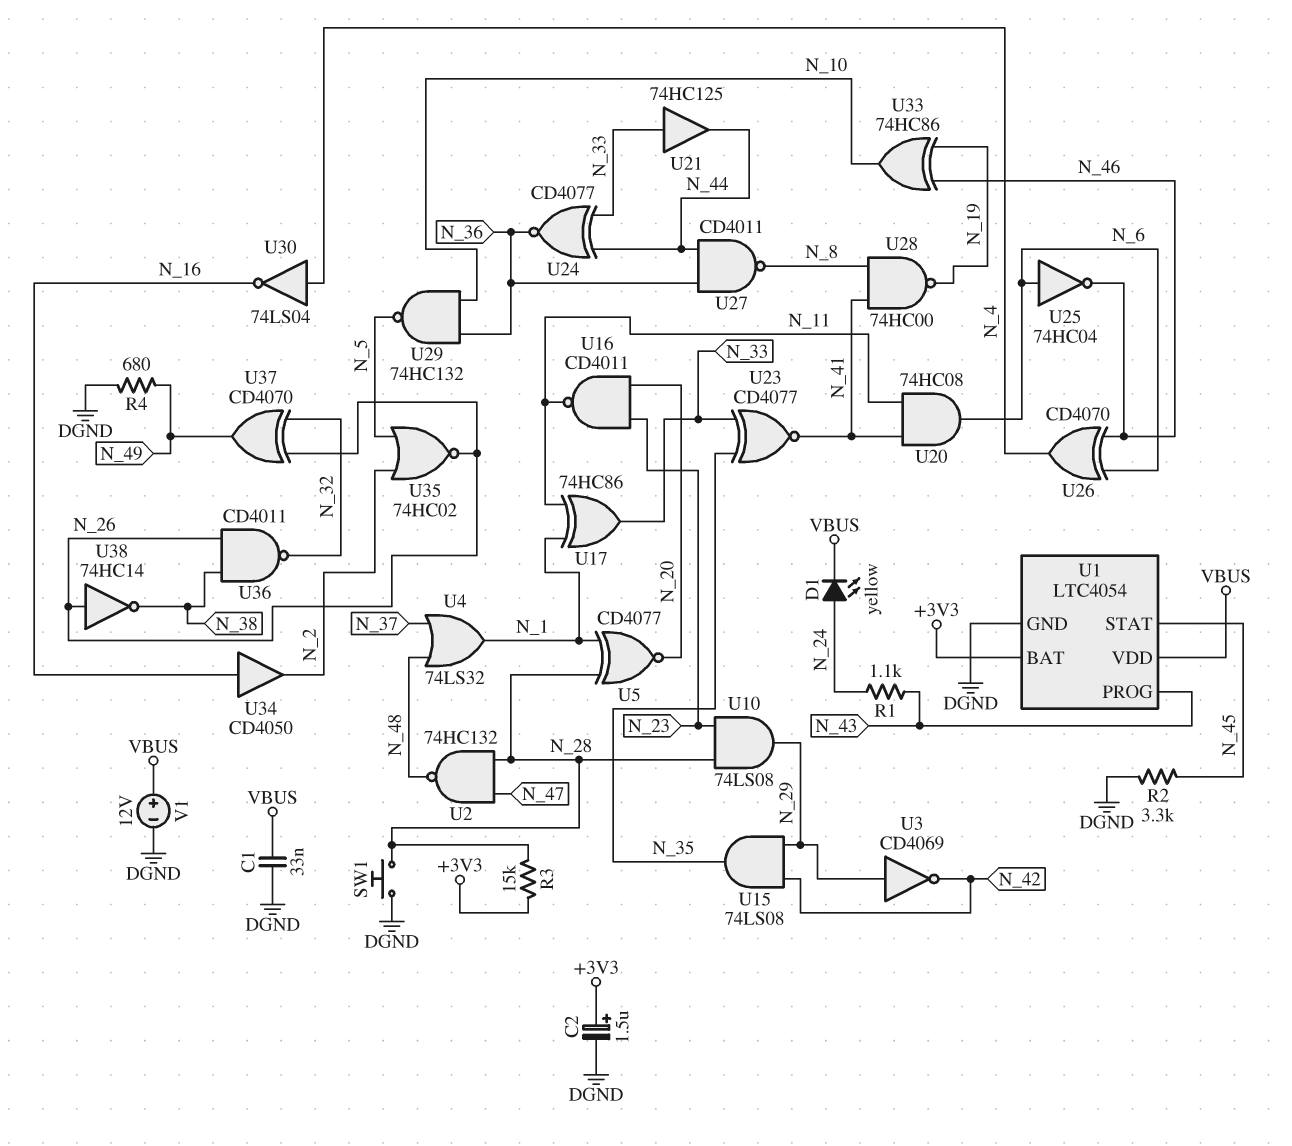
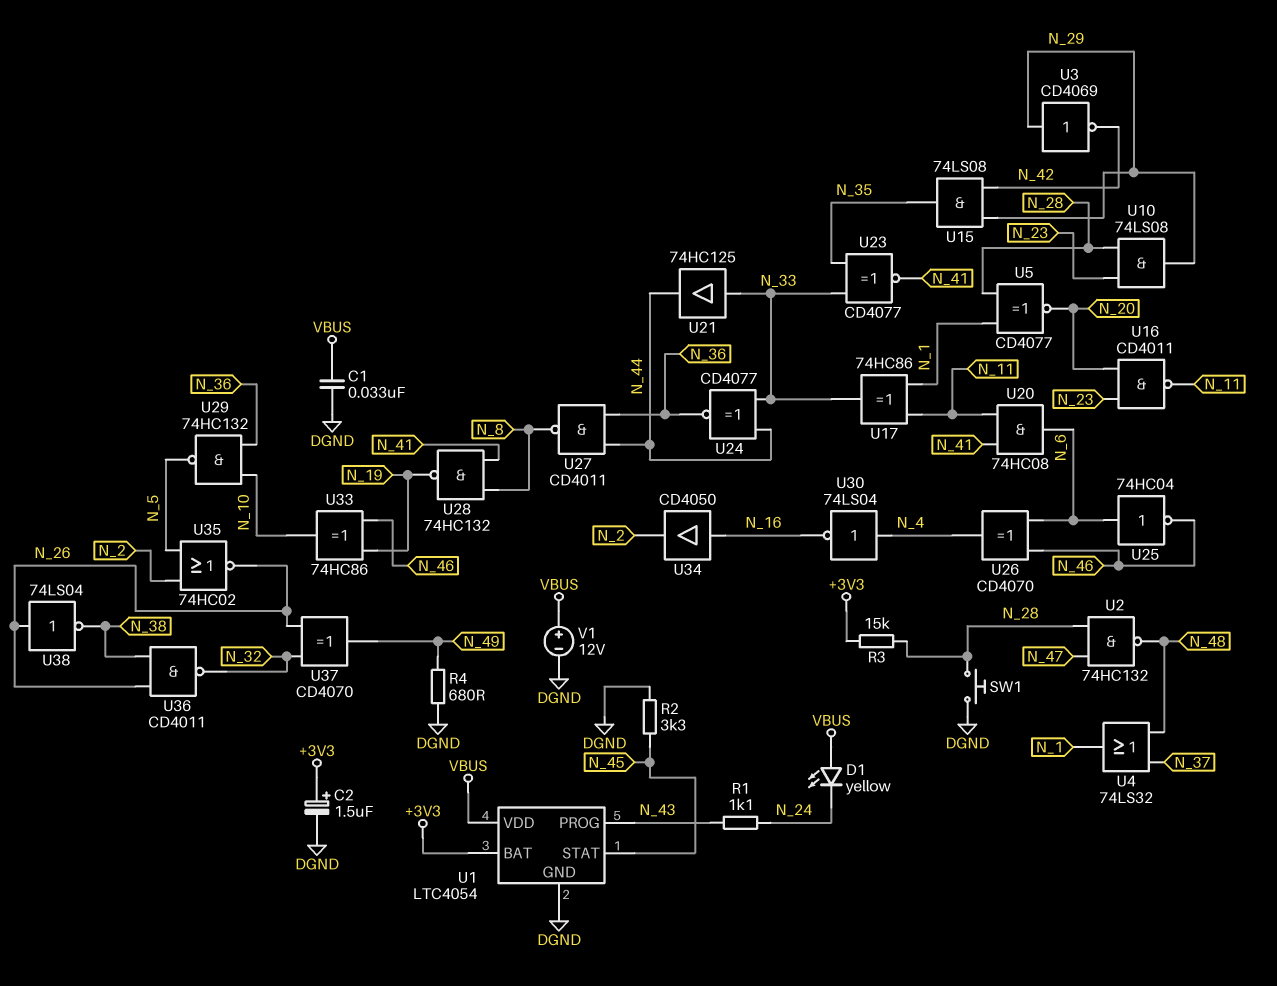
D1: LED yellow (A N_24, K VBUS) -> LED yellow (A VBUS, K N_24)
U28: NAND 74HC00 (in N_8, in N_41, out N_19) -> NAND 74HC132 (in N_8, in N_41, out N_19)
U38: NOT 74HC14 (in N_26, out N_38) -> NOT 74LS04 (in N_26, out N_38)

